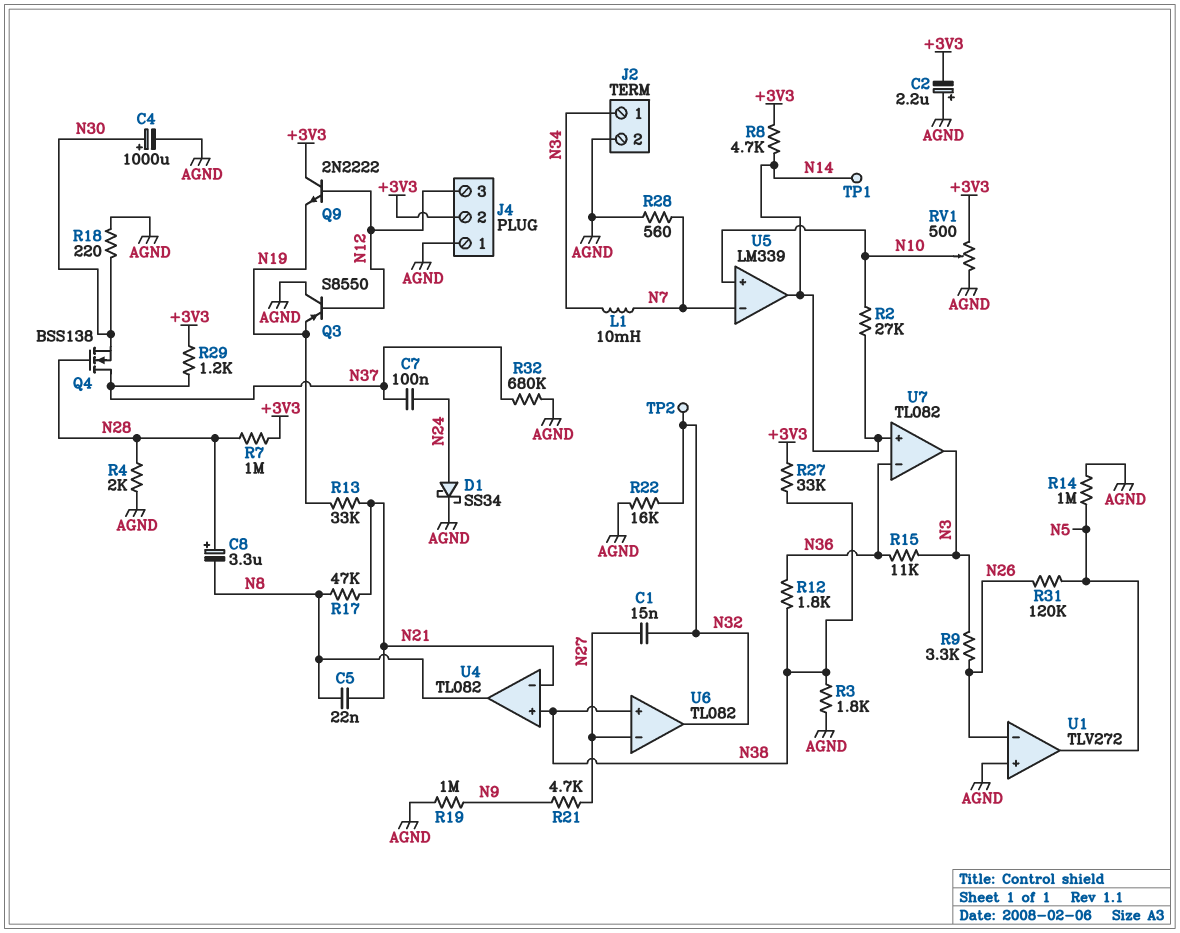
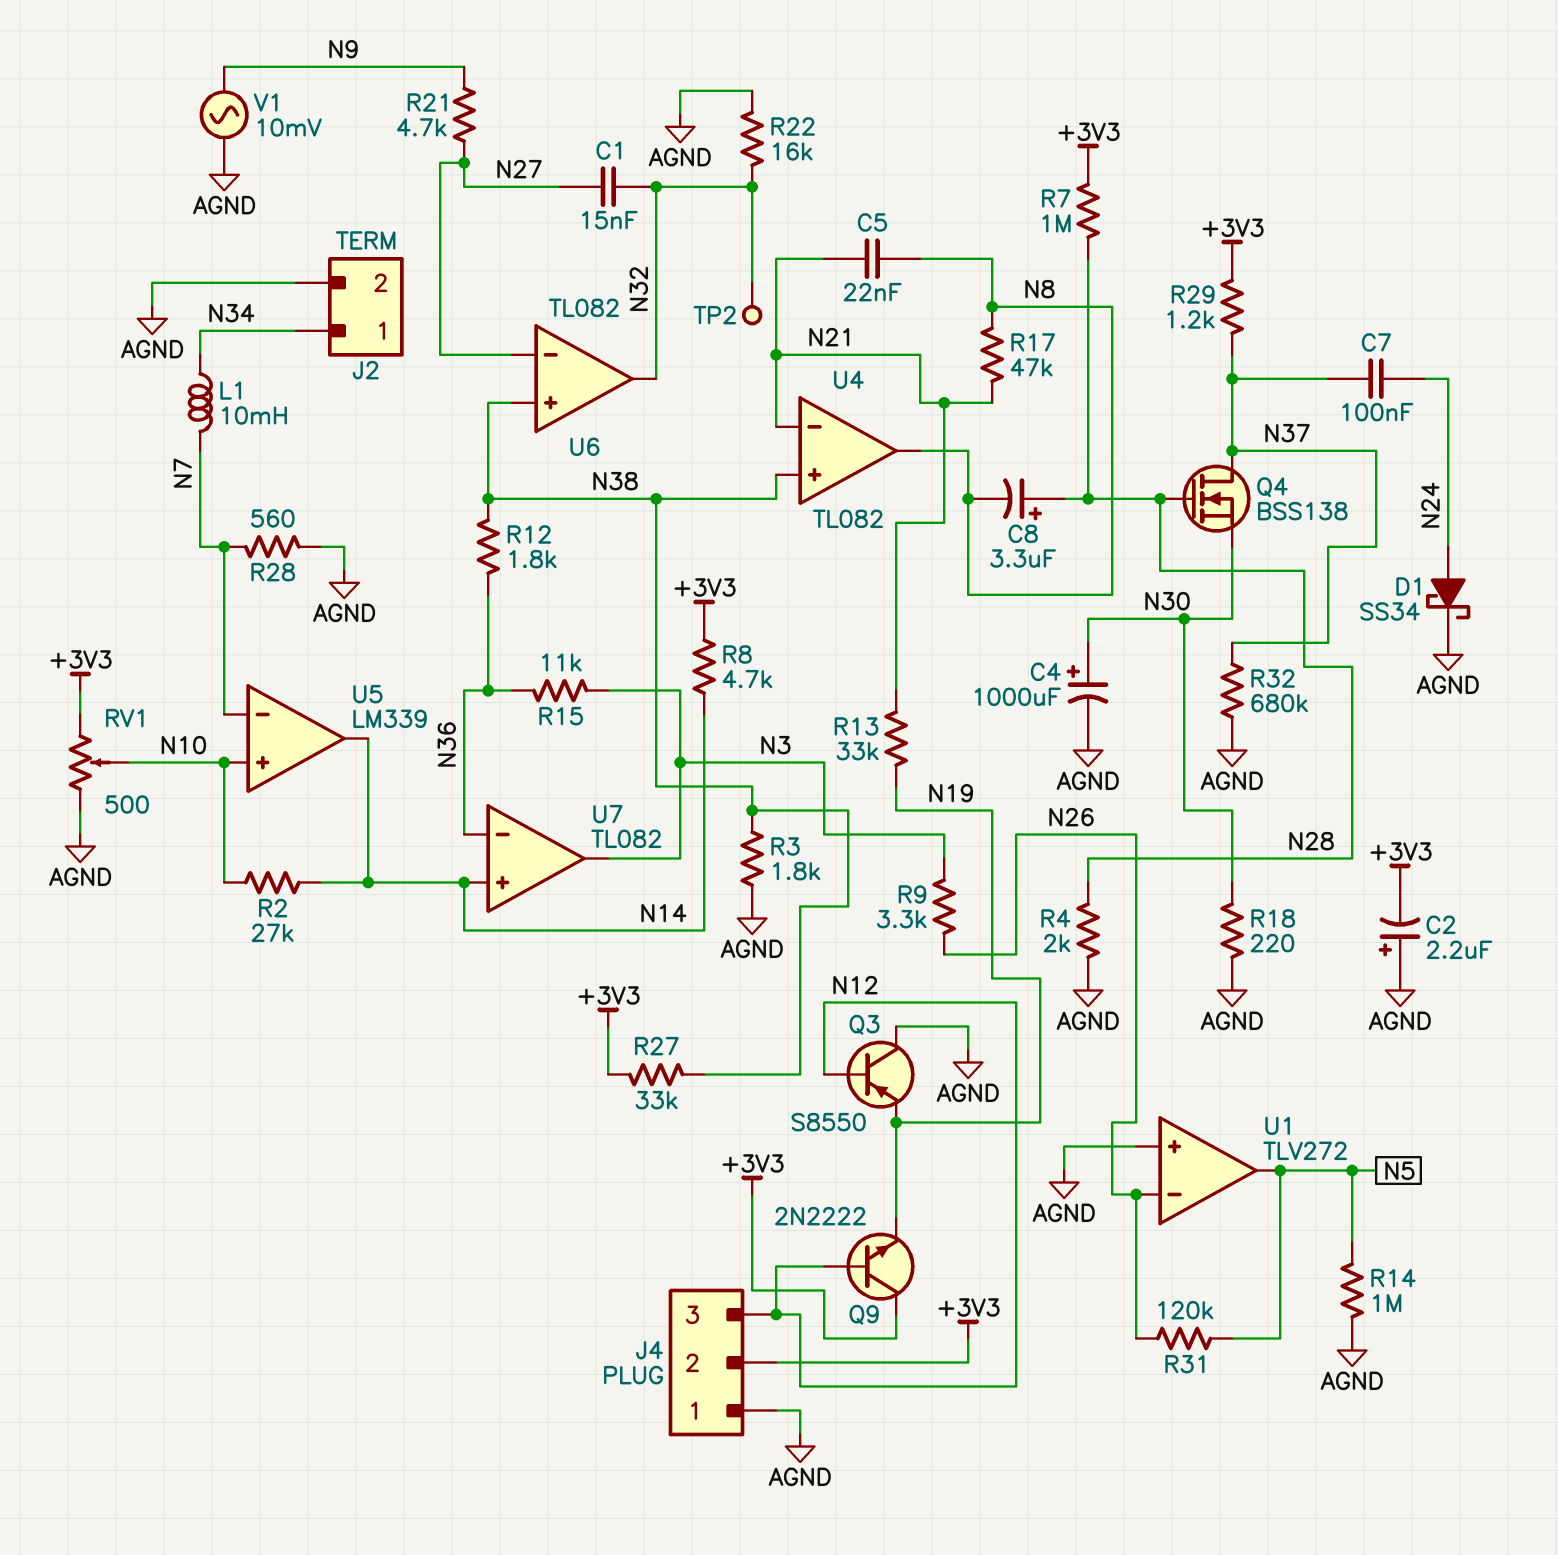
R19: 1M (AGND, N9) -> none
TP1: test point (N14) -> none
V1: none -> AC 10mV (AGND, N9)

